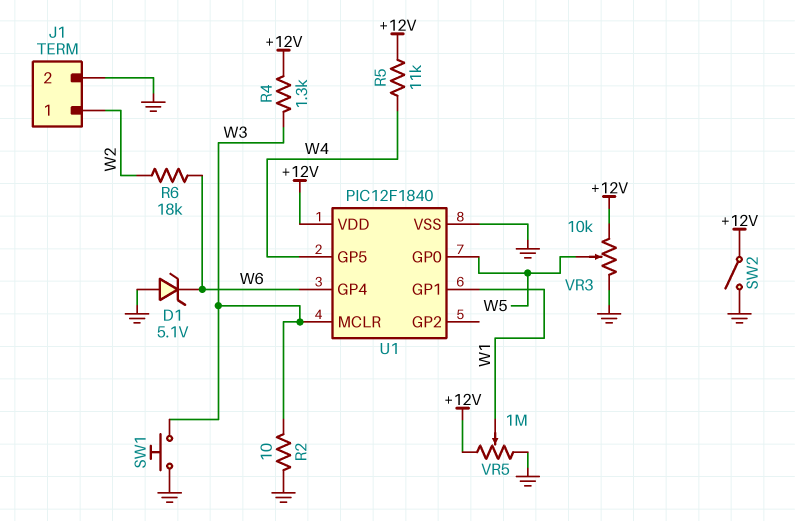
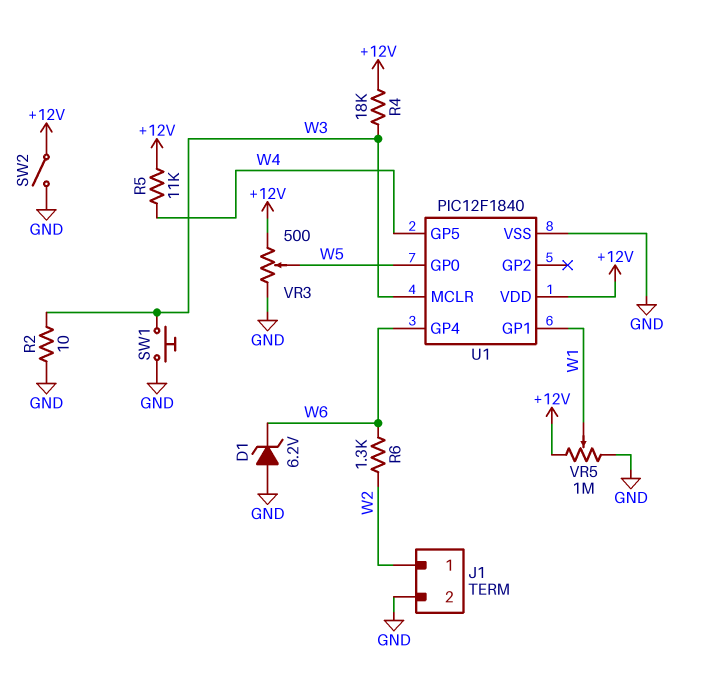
D1: zener 5.1V (A GND, K W6) -> zener 6.2V (A GND, K W6)
R4: 1.3k (+12V, W3) -> 18k (+12V, W3)
R6: 18k (W2, W6) -> 1.3k (W2, W6)
VR3: 10k (+12V, GND, wiper W5) -> 500 (+12V, GND, wiper W5)

